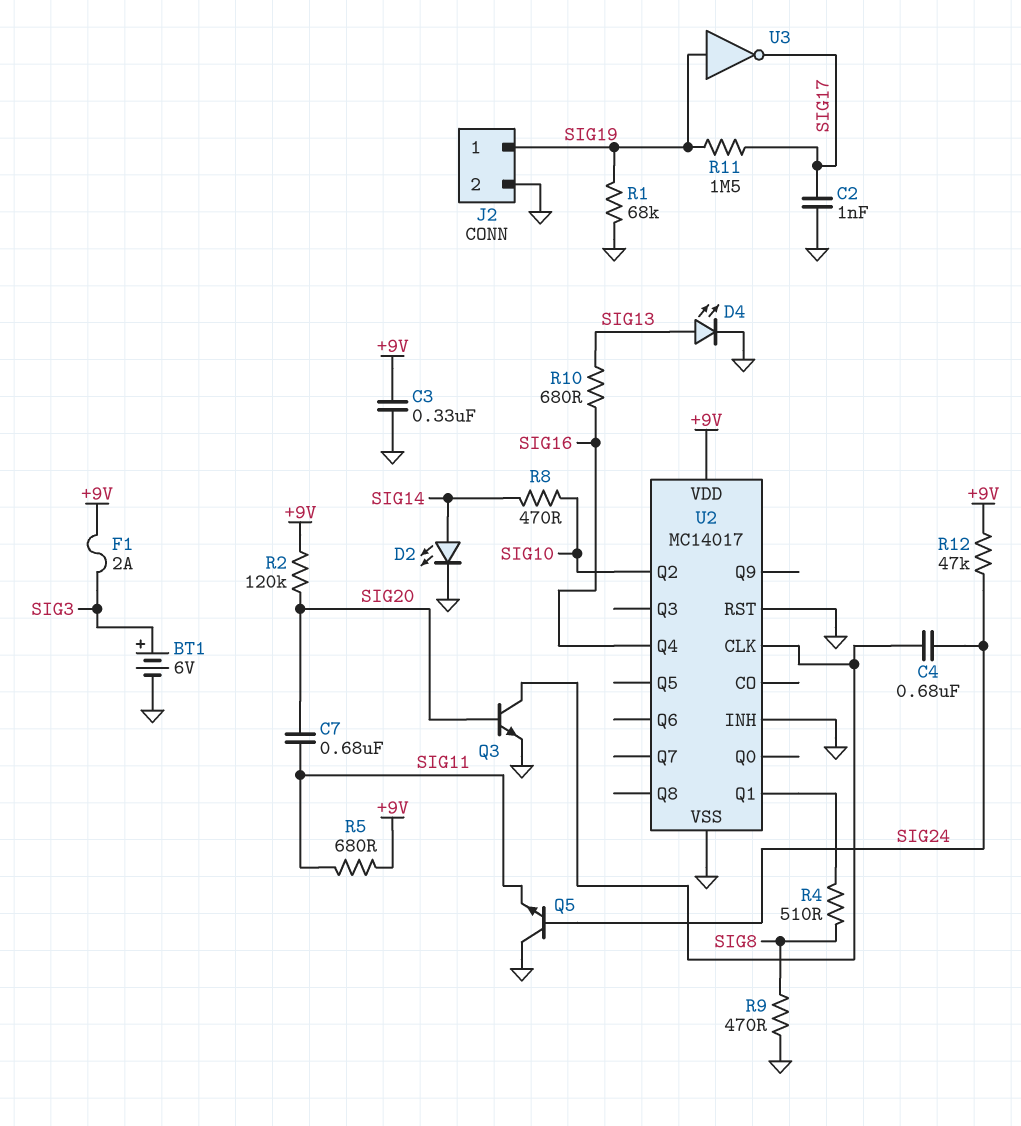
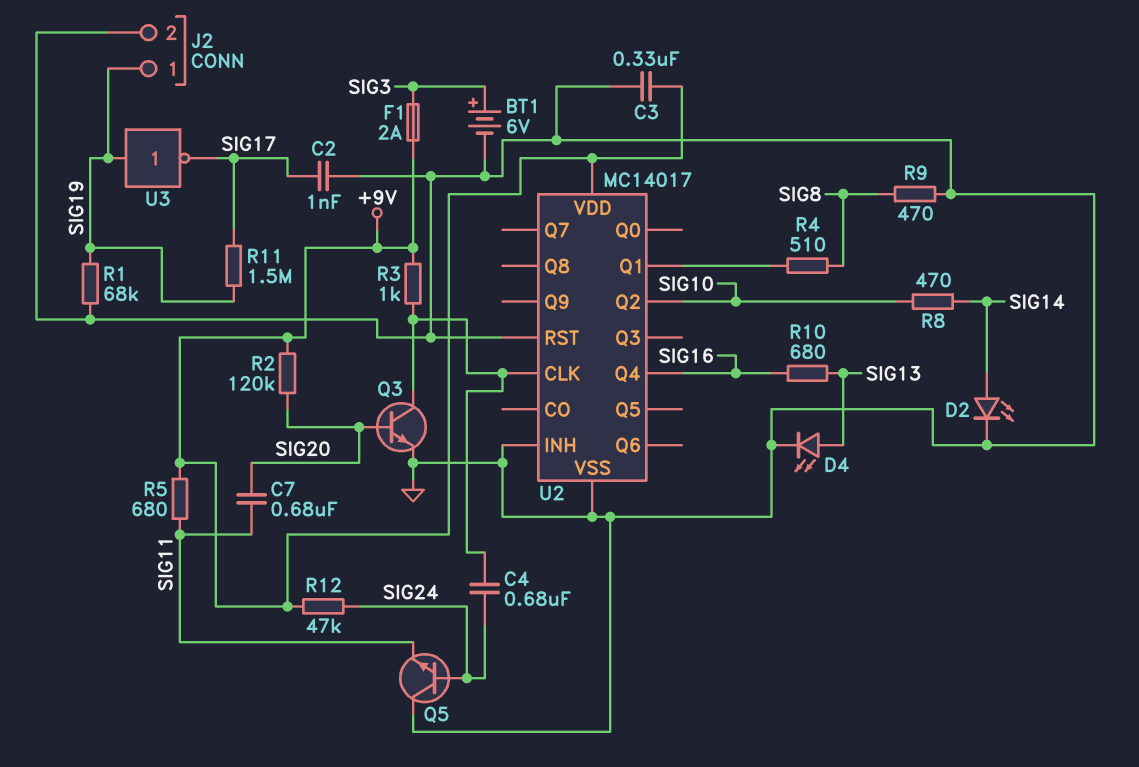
R3: none -> 1k (+9V, U2/CLK)

